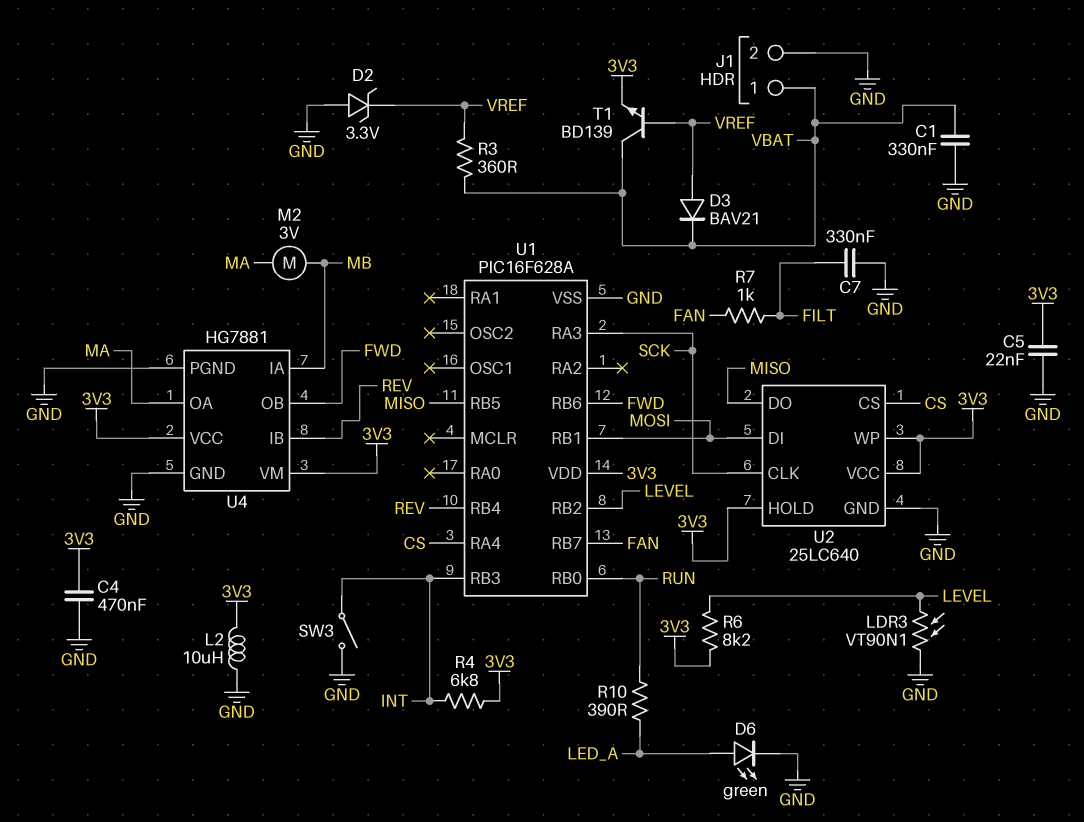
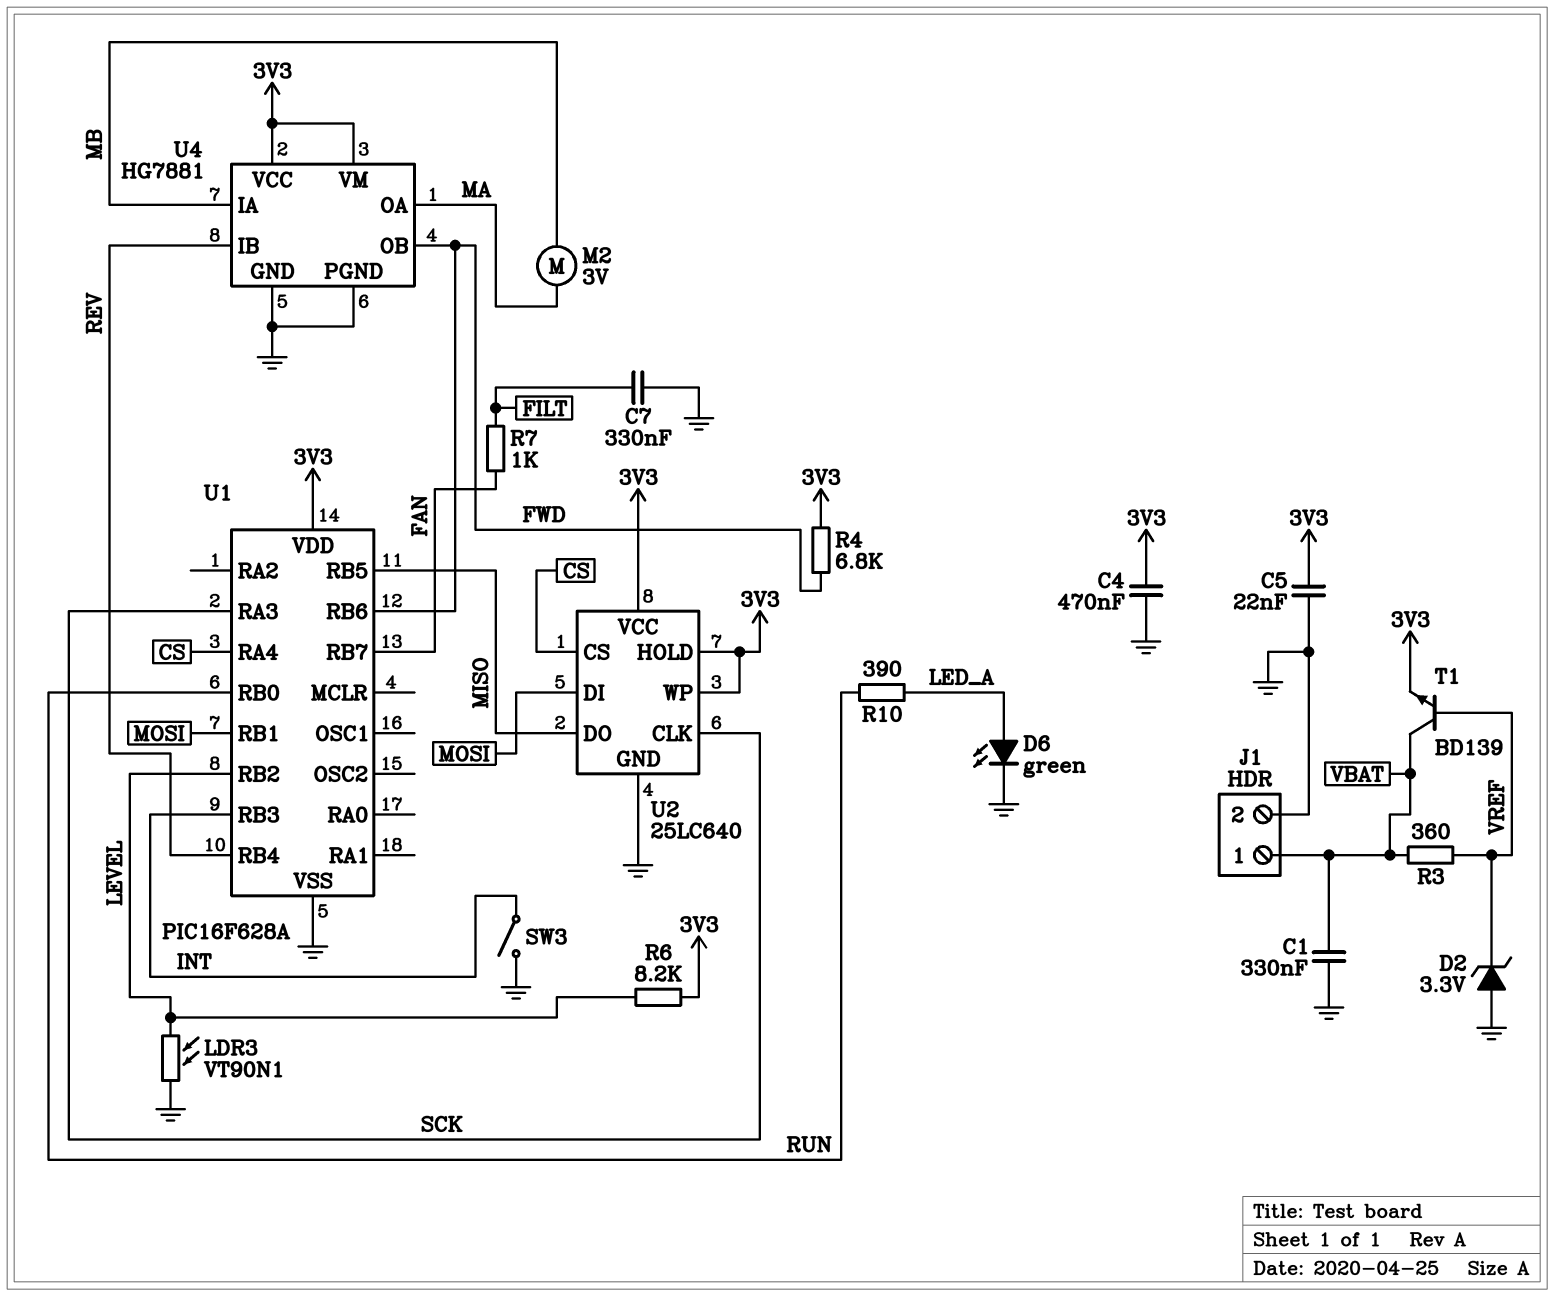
D3: diode BAV21 (A VREF, K VBAT) -> none
L2: 10uH (3V3, GND) -> none
R4: 6.8k (3V3, INT) -> 6.8k (3V3, FWD)

